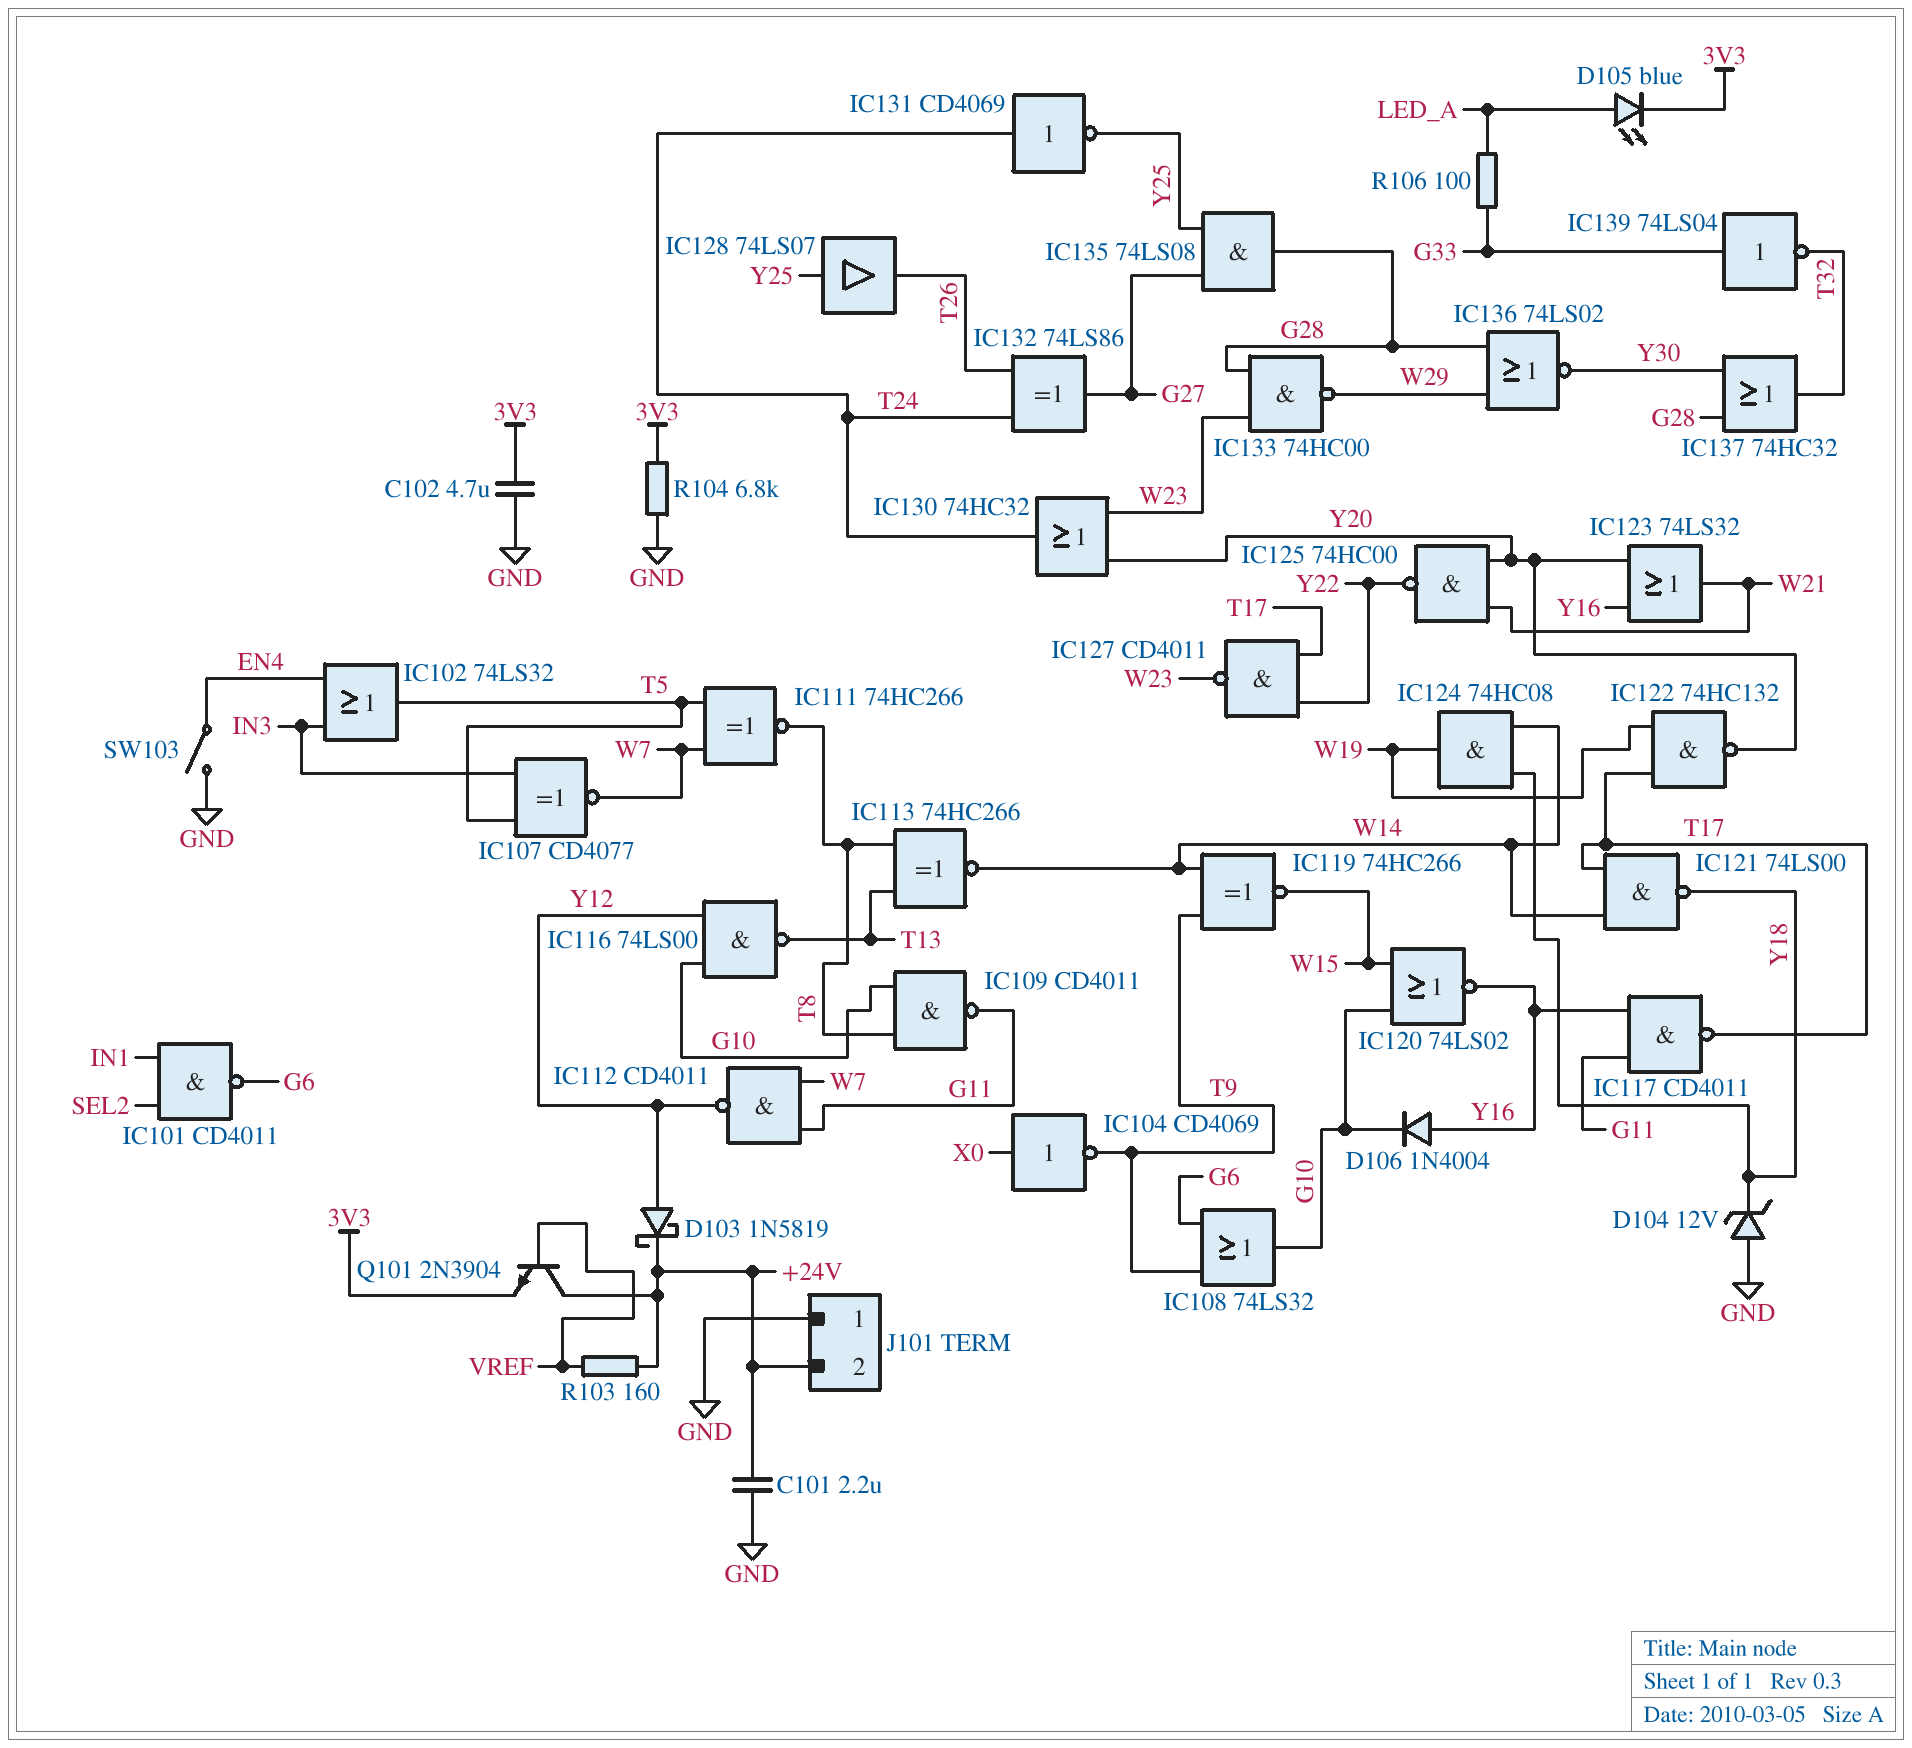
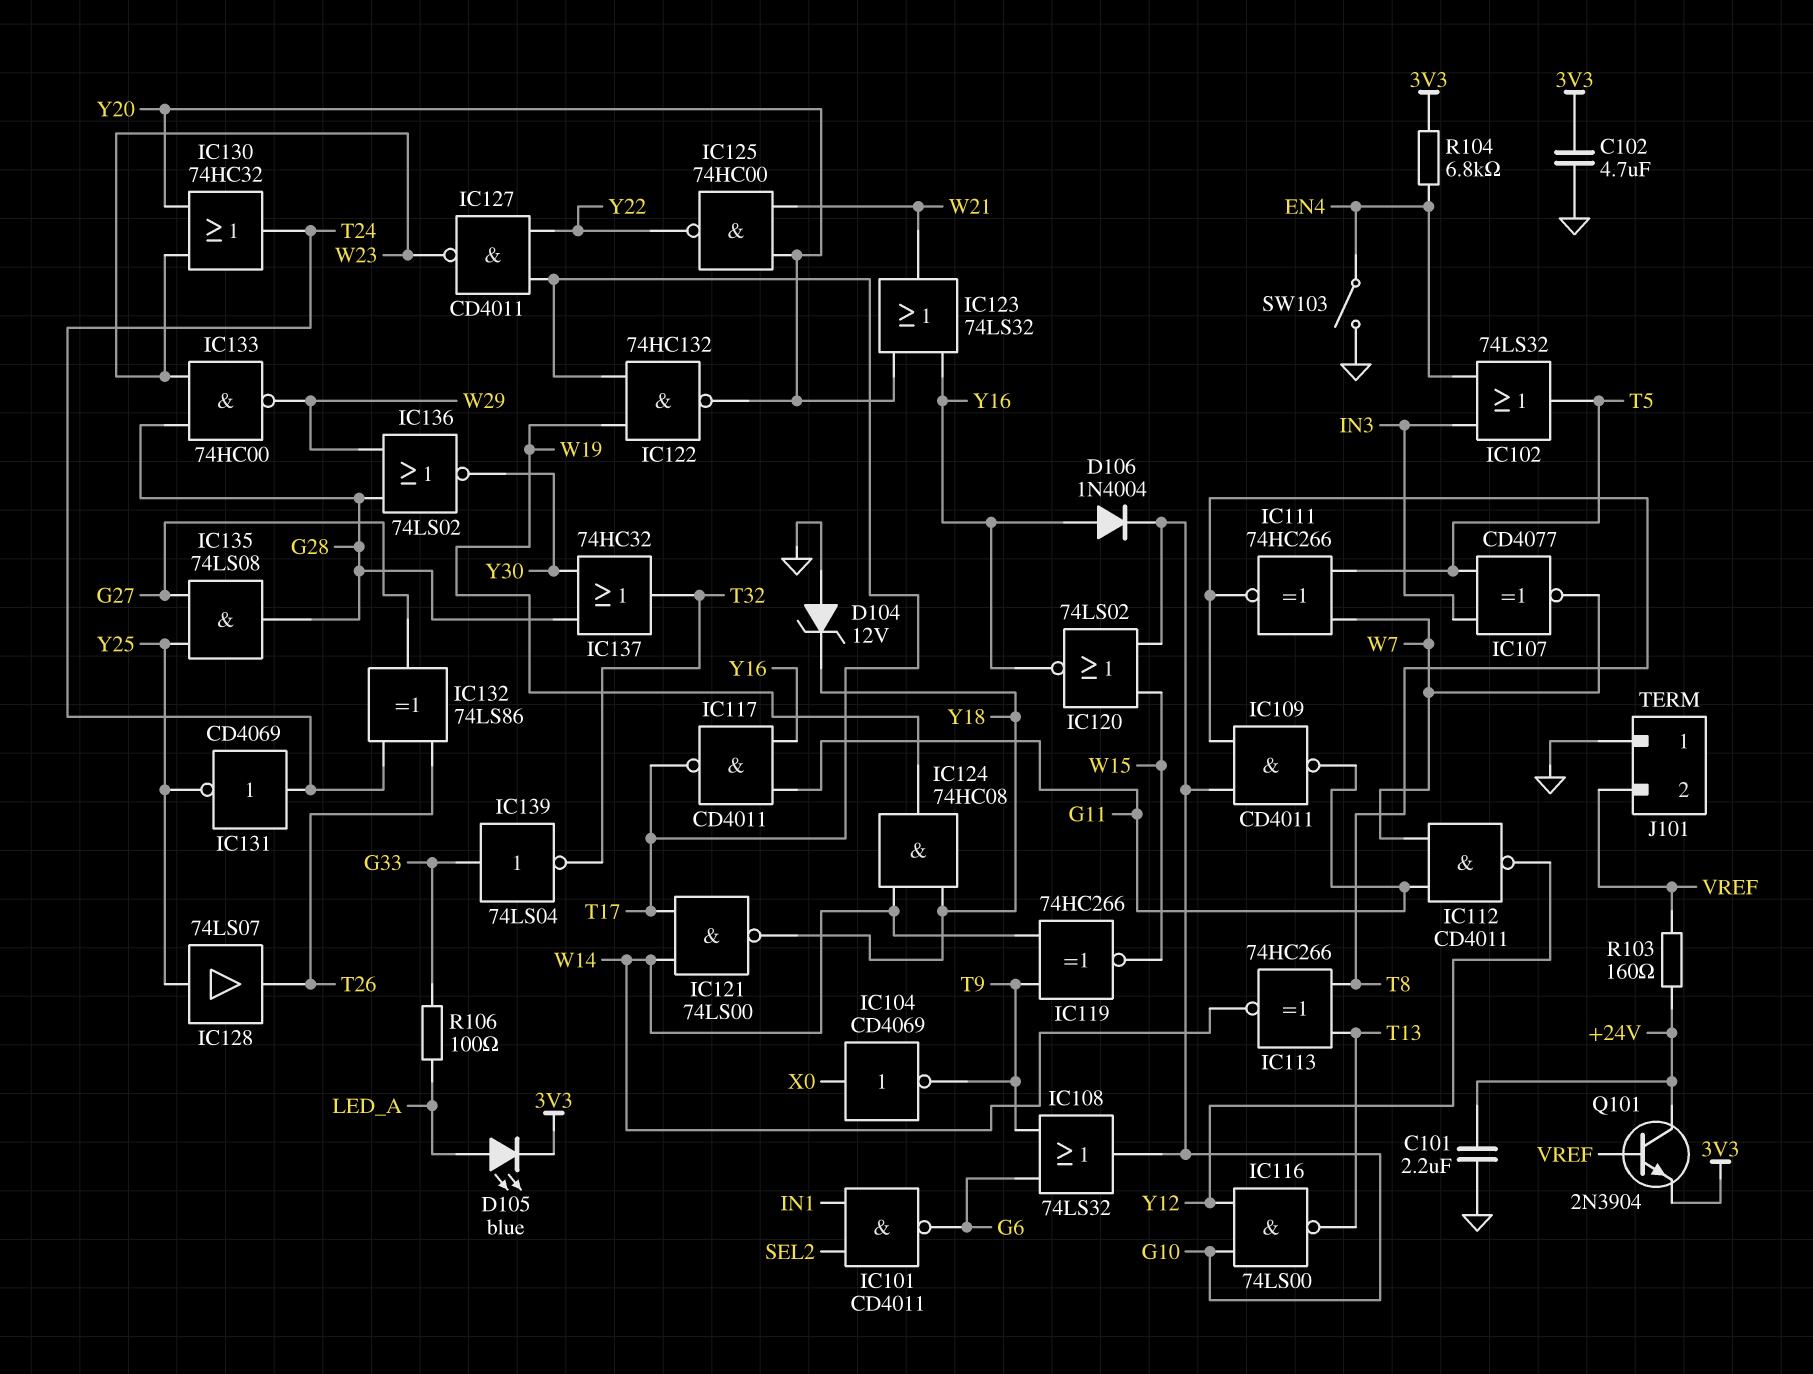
D103: schottky 1N5819 (A Y12, K +24V) -> none
J101 pin 2: +24V -> VREF
R104: 6.8k (3V3, GND) -> 6.8k (3V3, EN4)

